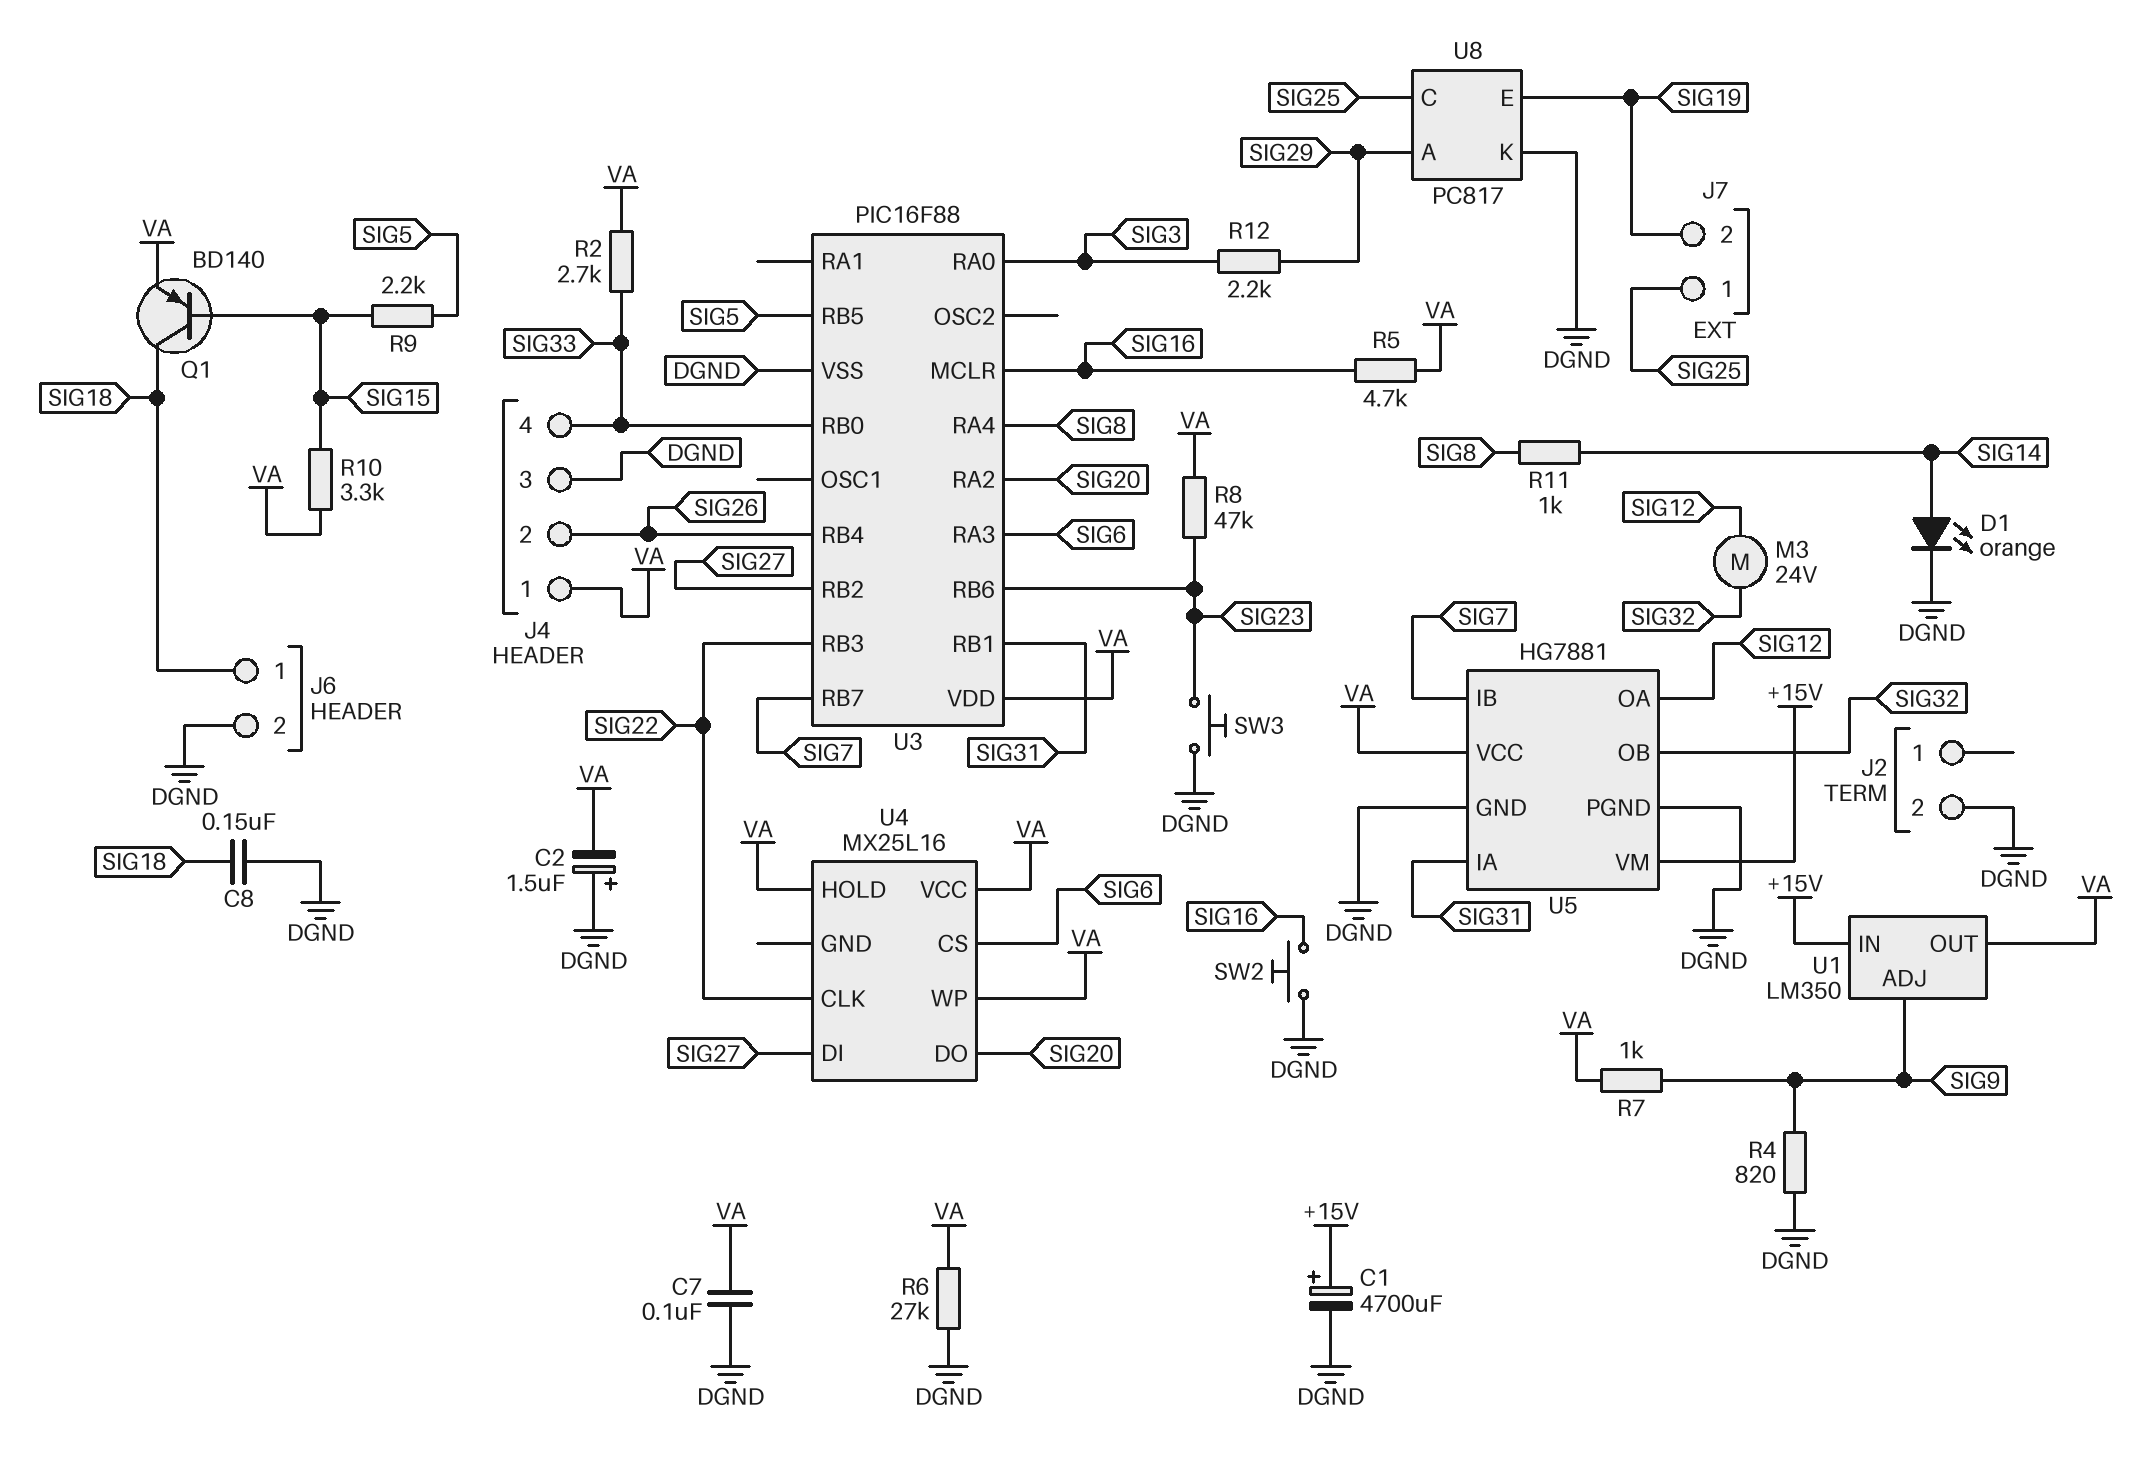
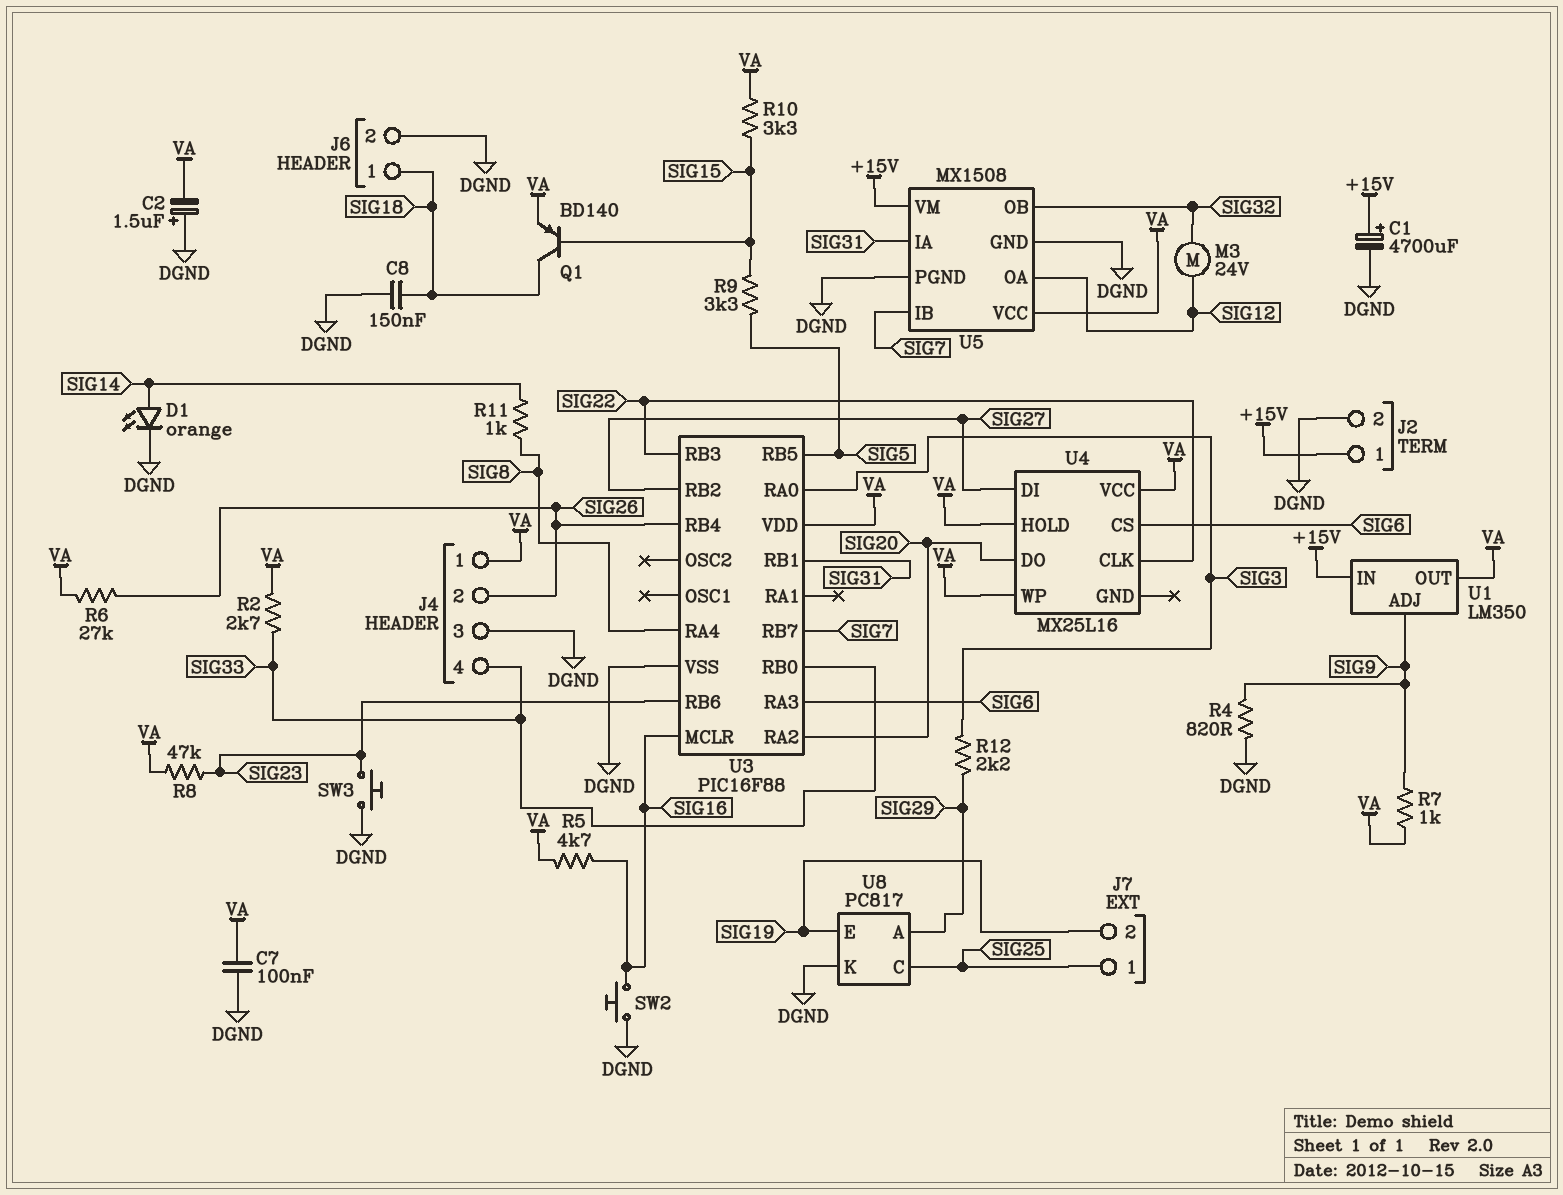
J2 pin 1: none -> +15V
R6: 27k (DGND, VA) -> 27k (SIG26, VA)
R9: 2.2k (SIG5, SIG15) -> 3.3k (SIG5, SIG15)
U5: HG7881 -> MX1508

